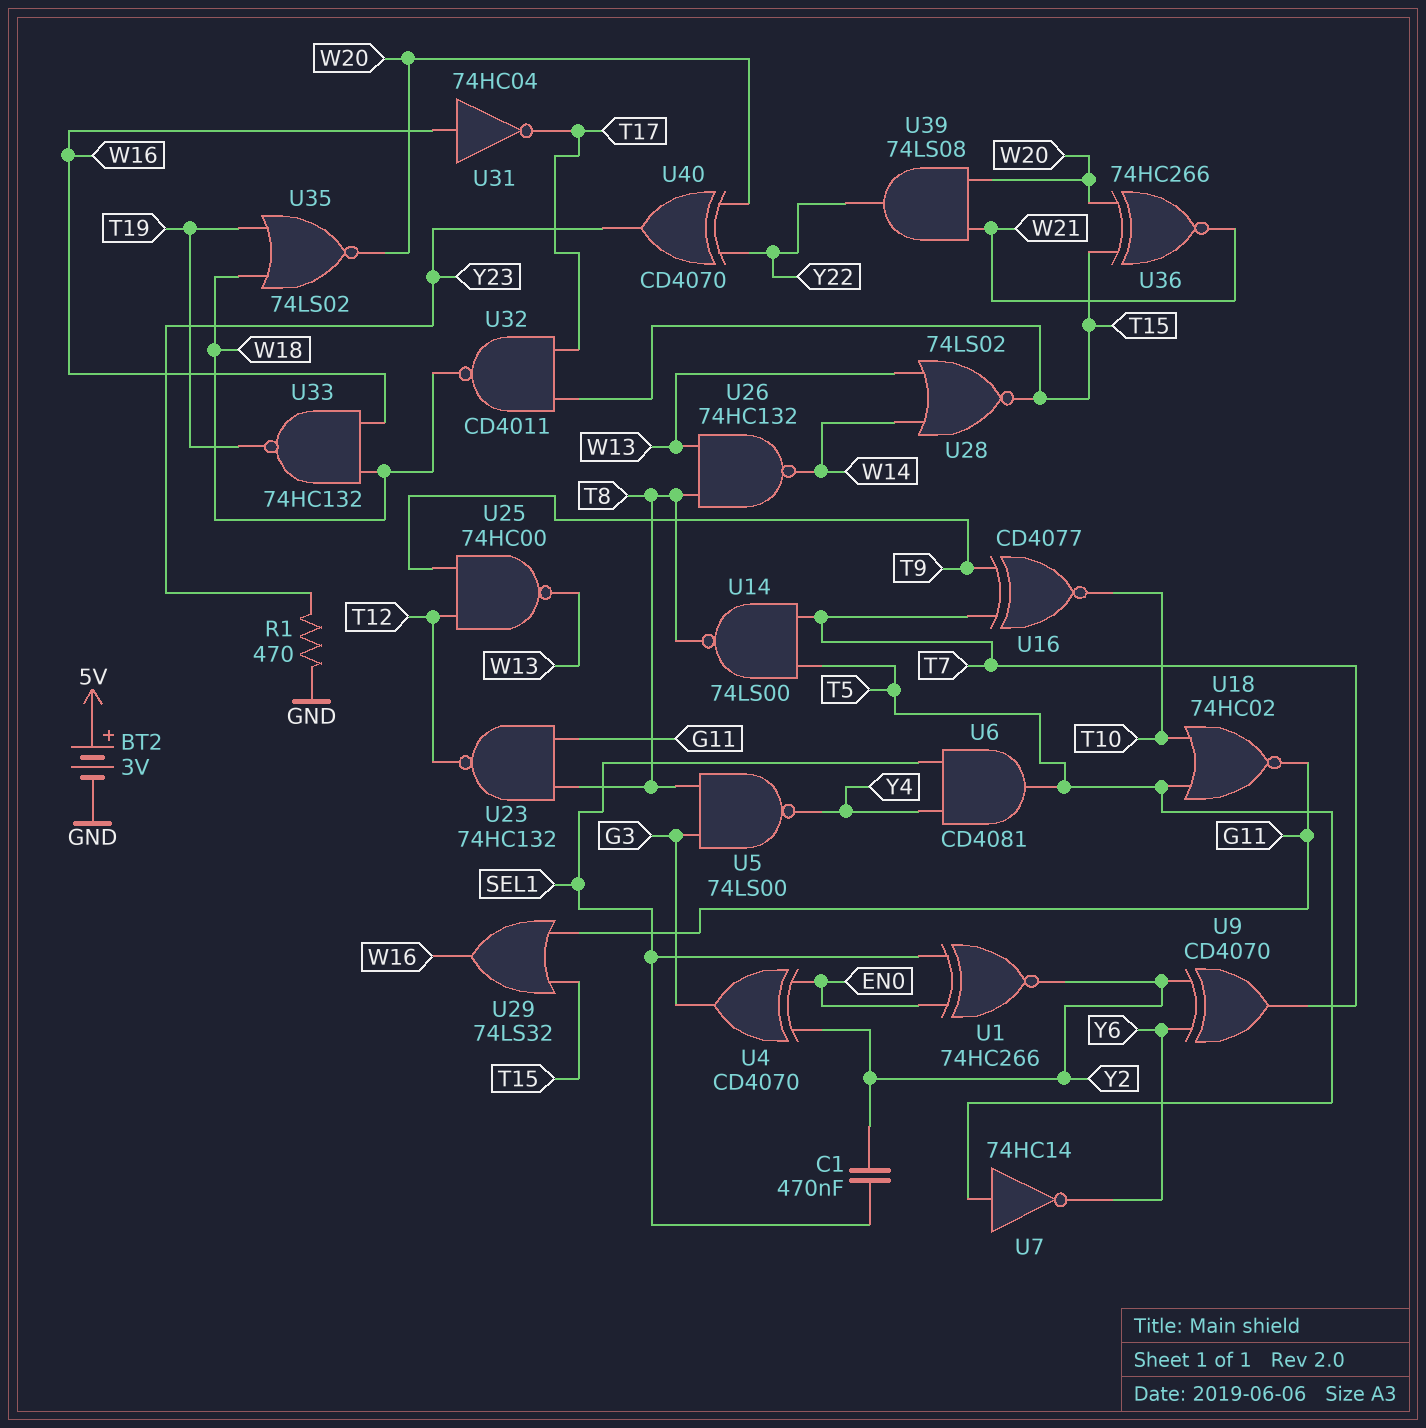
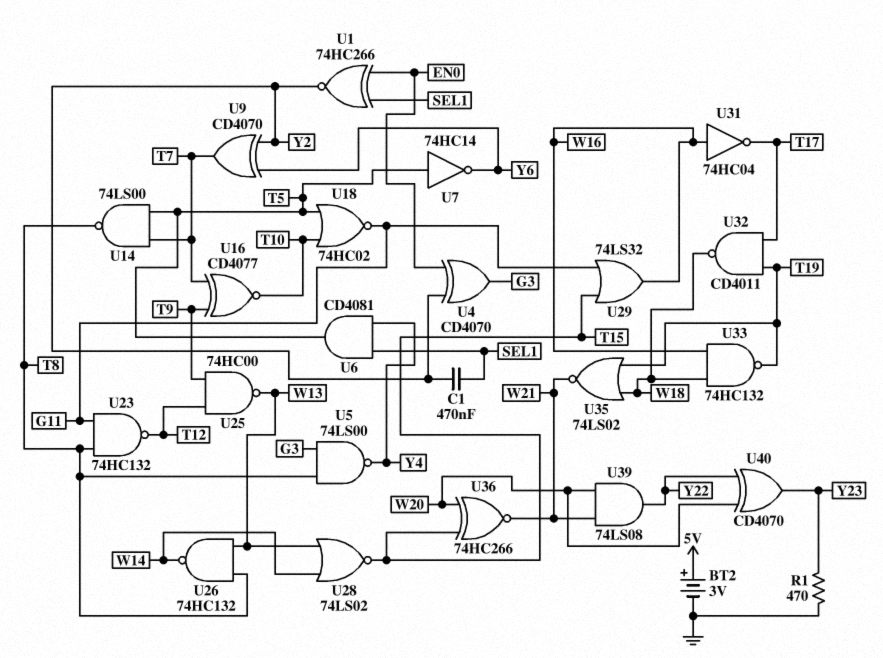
U32: NAND CD4011 (in T15, in T17, out W18) -> NAND CD4011 (in T17, in T19, out W18)
U35: NOR 74LS02 (in T19, in W18, out W20) -> NOR 74LS02 (in T19, in W18, out W21)

